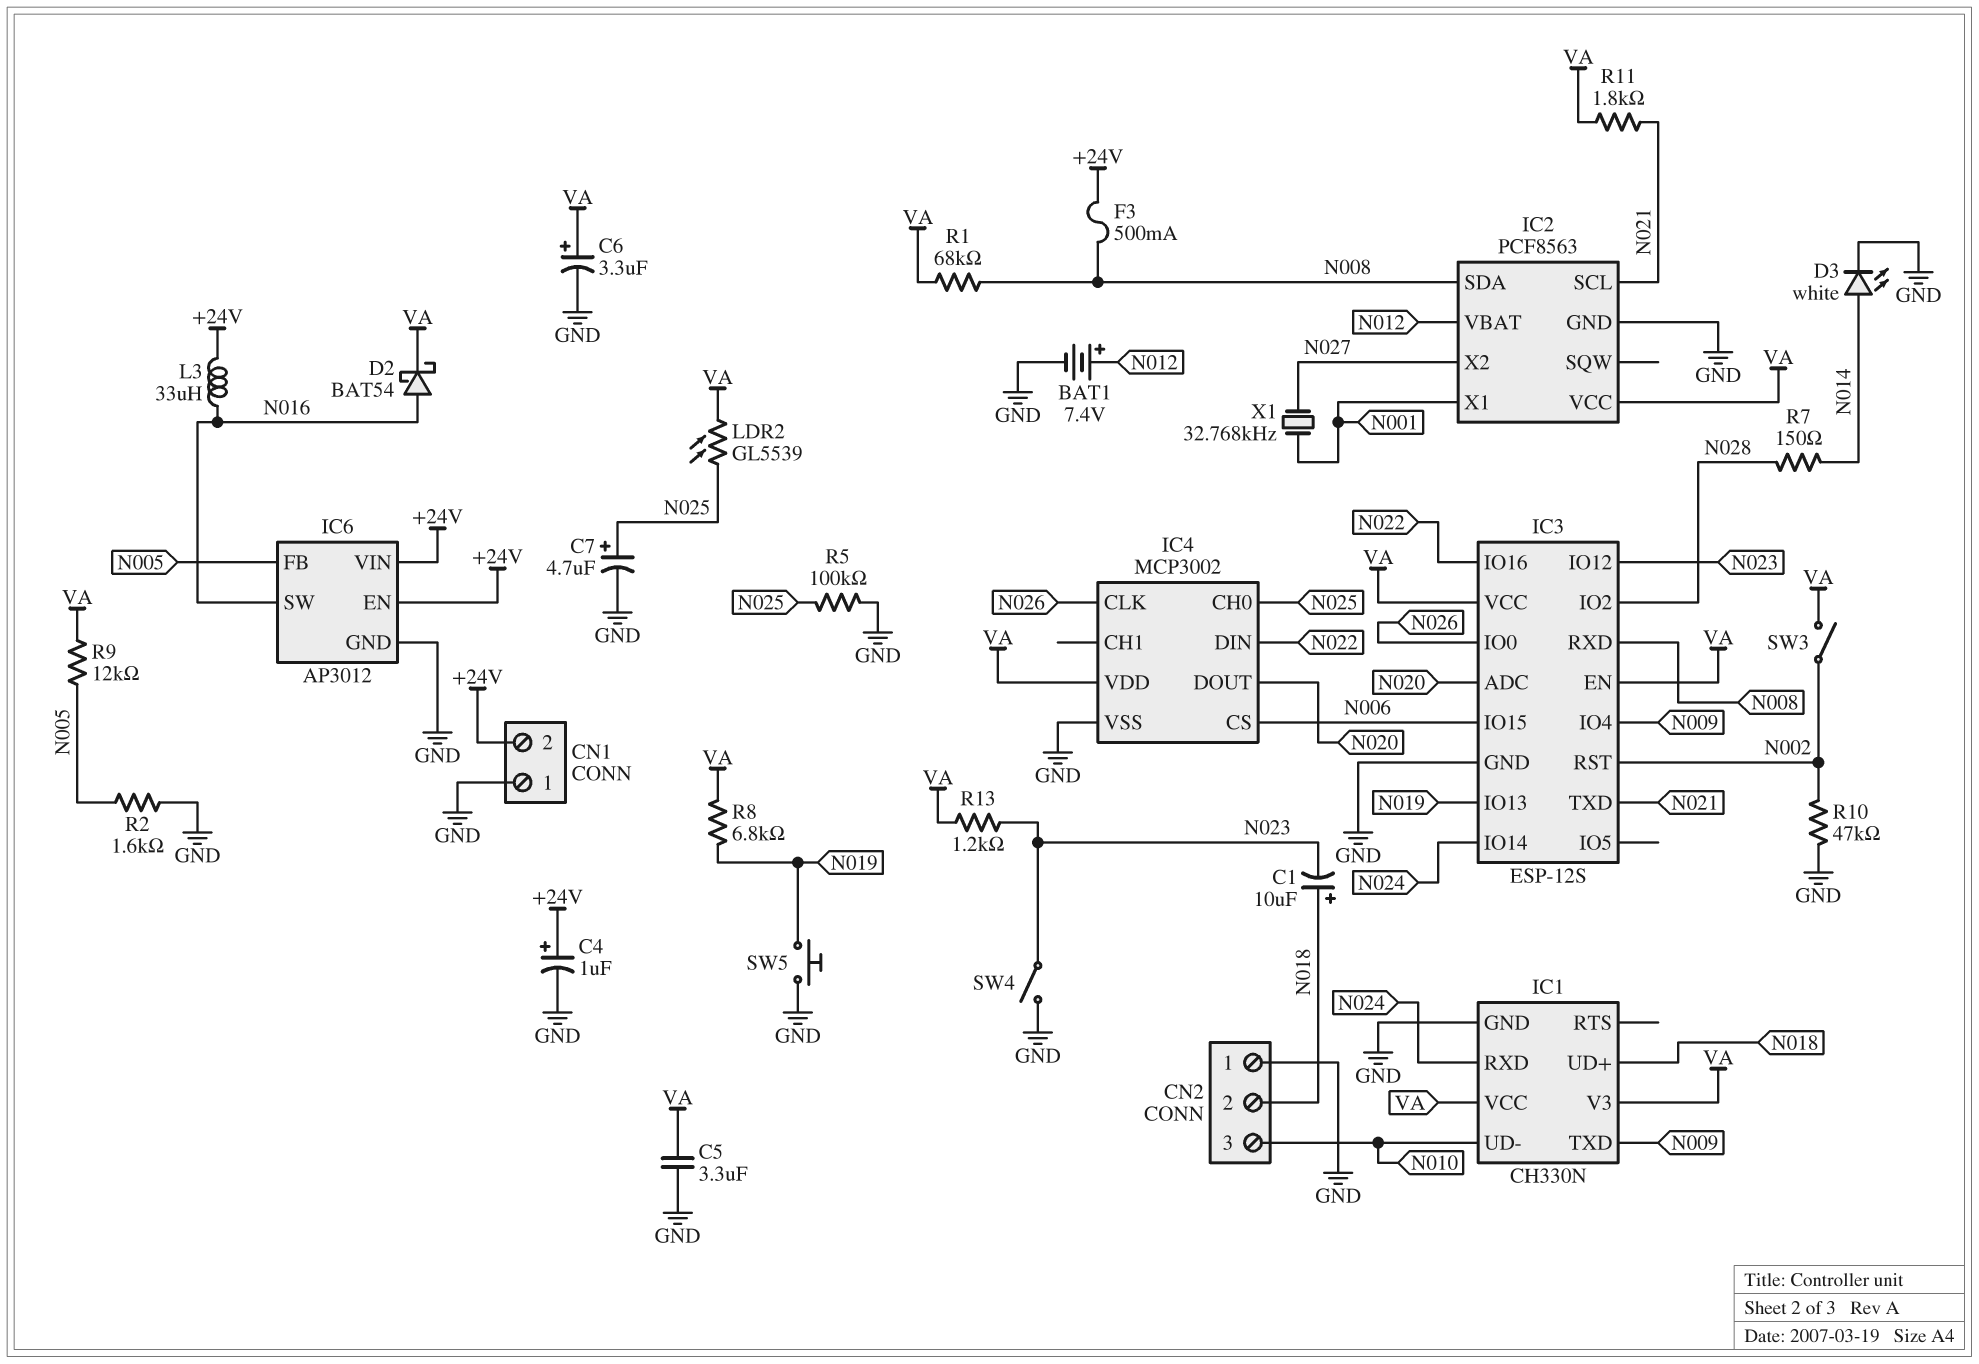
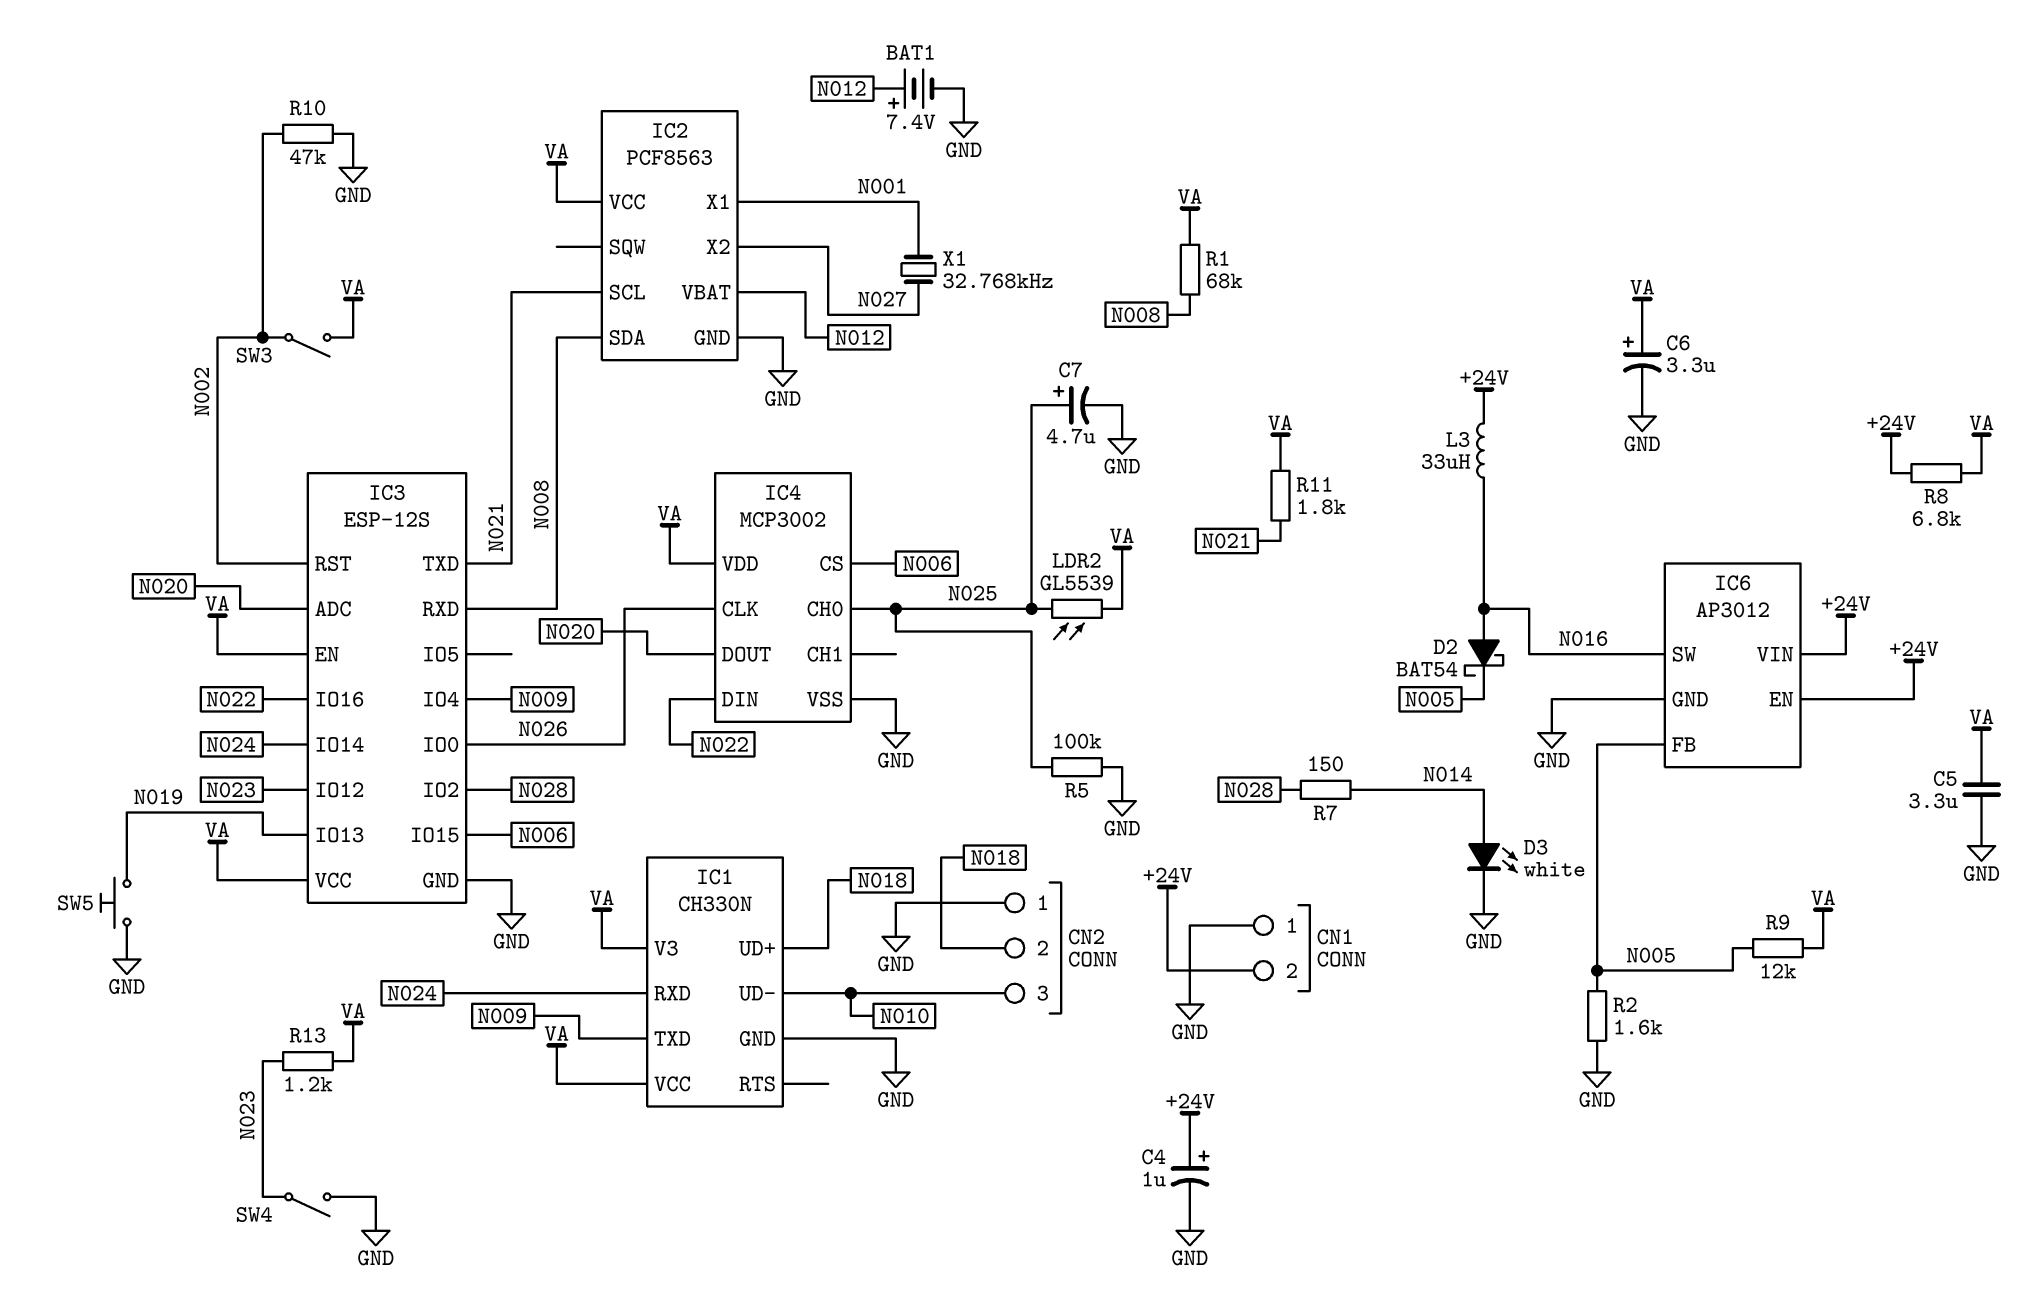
C1: 10uF (plus N018, minus N023) -> none
D2: schottky BAT54 (A N016, K VA) -> schottky BAT54 (A N016, K N005)
F3: 500mA (+24V, N008) -> none
R8: 6.8k (N019, VA) -> 6.8k (+24V, VA)

